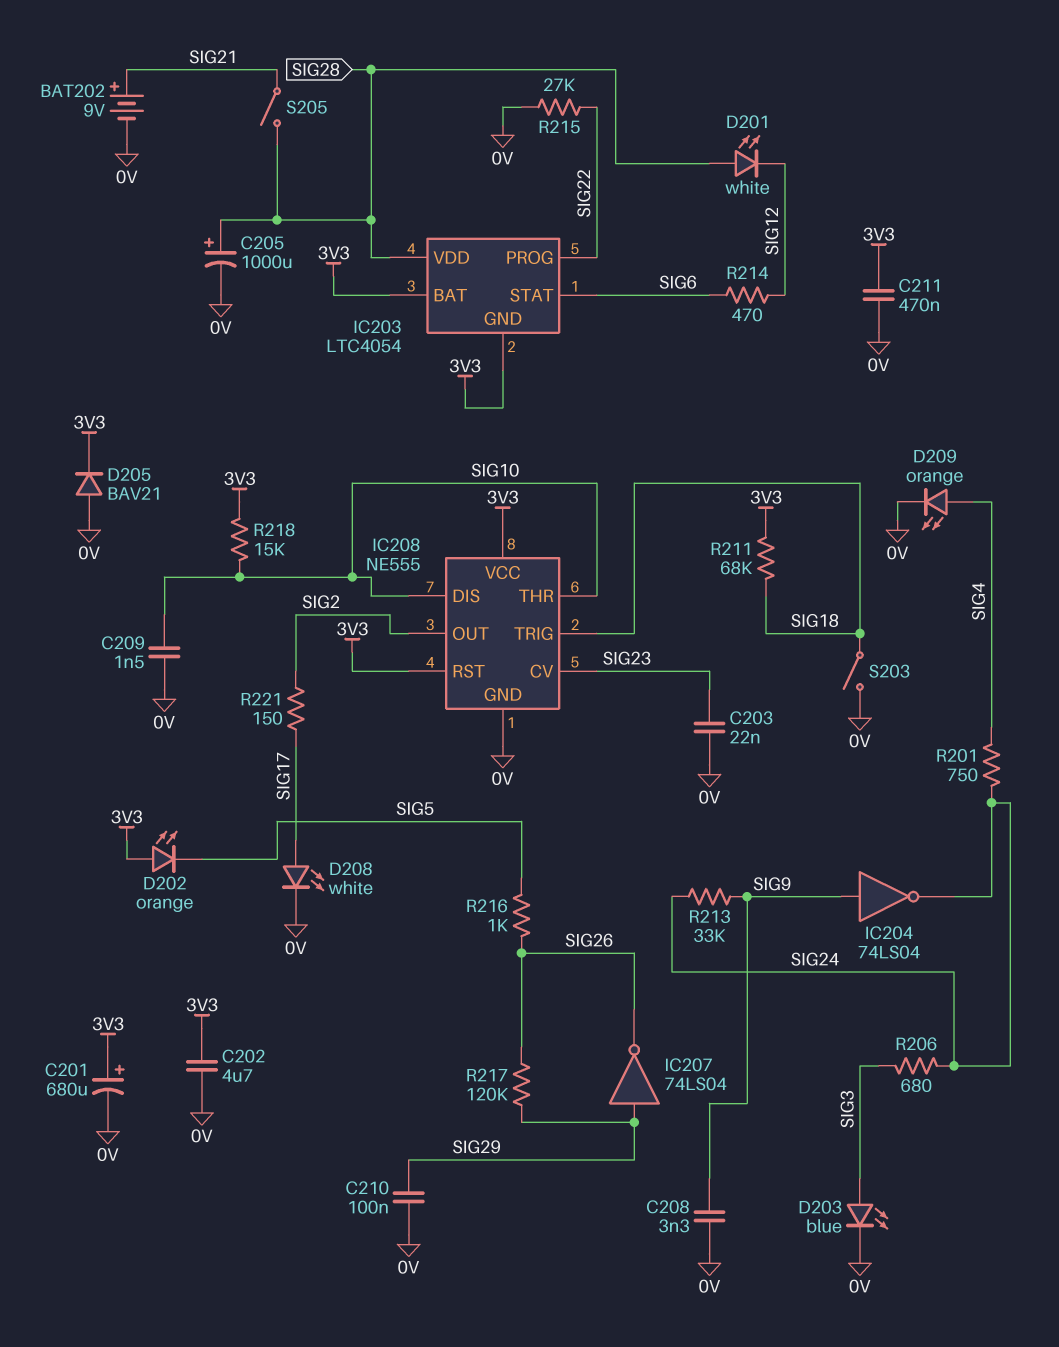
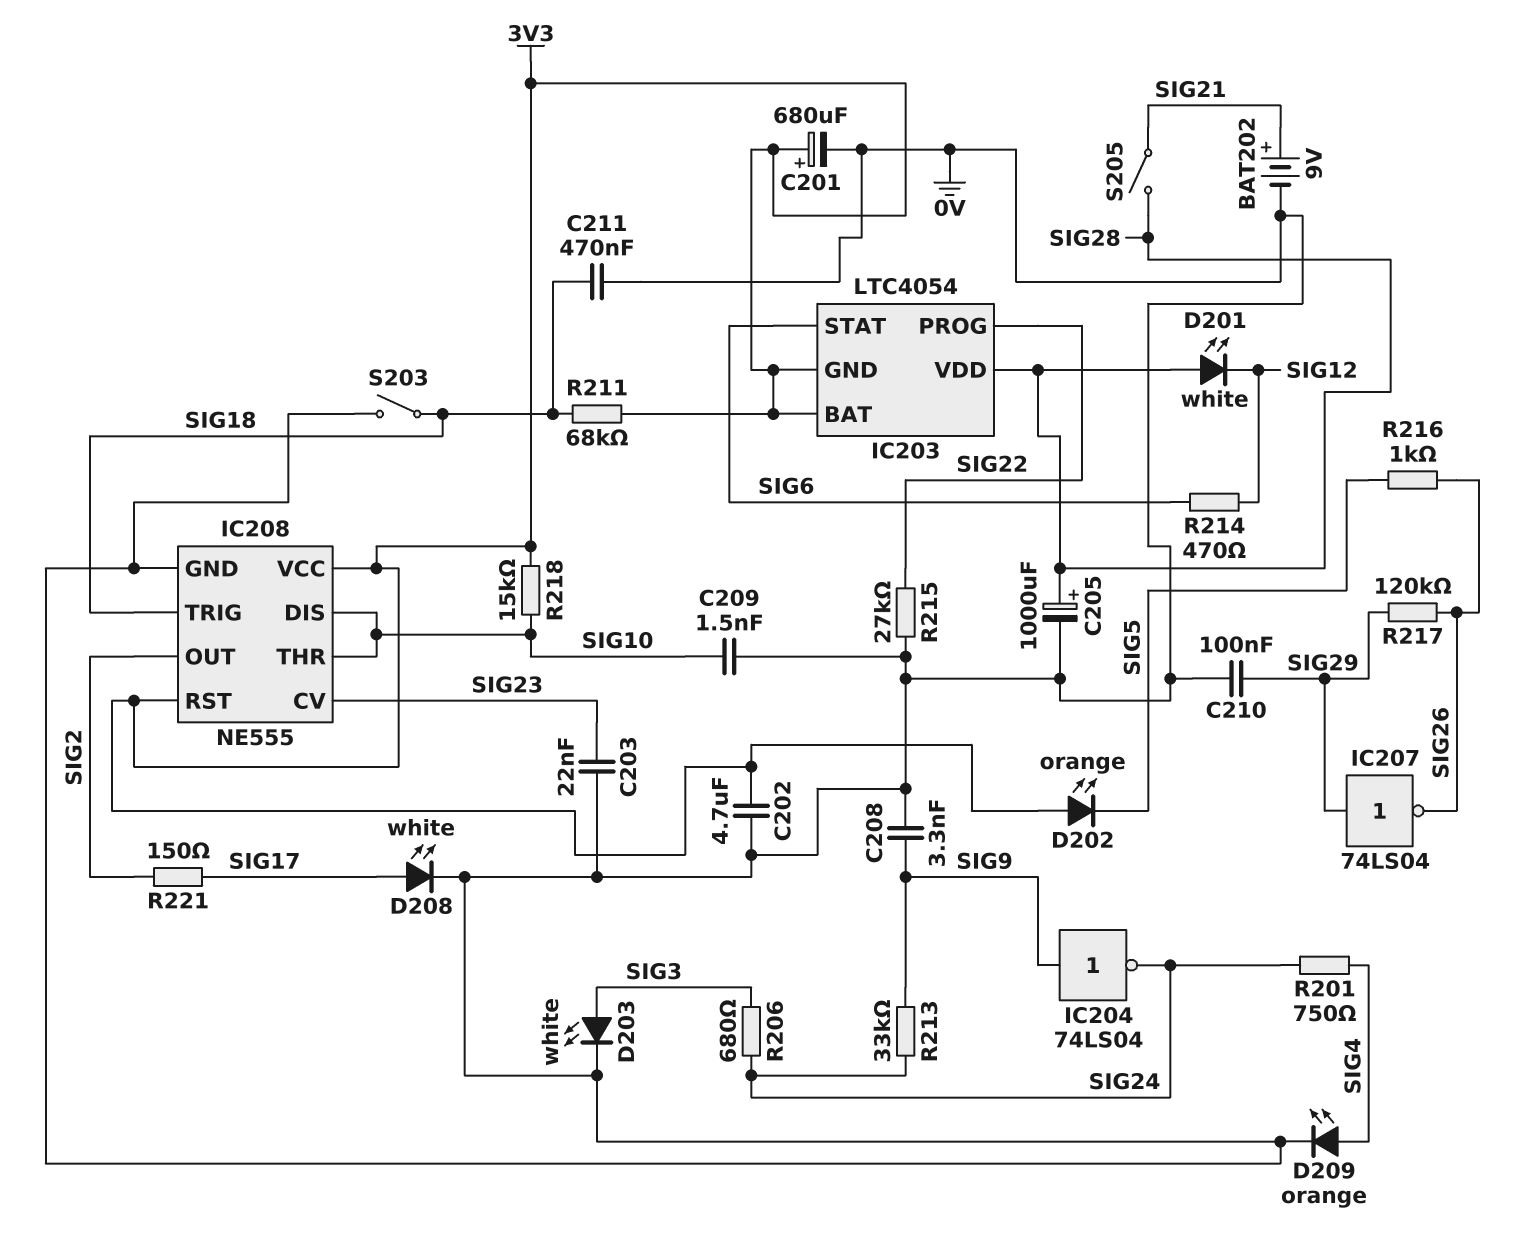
C211: 470nF (0V, 3V3) -> 470nF (0V, SIG18)
D203: LED blue (A SIG3, K 0V) -> LED white (A SIG3, K 0V)
D205: diode BAV21 (A 0V, K 3V3) -> none

